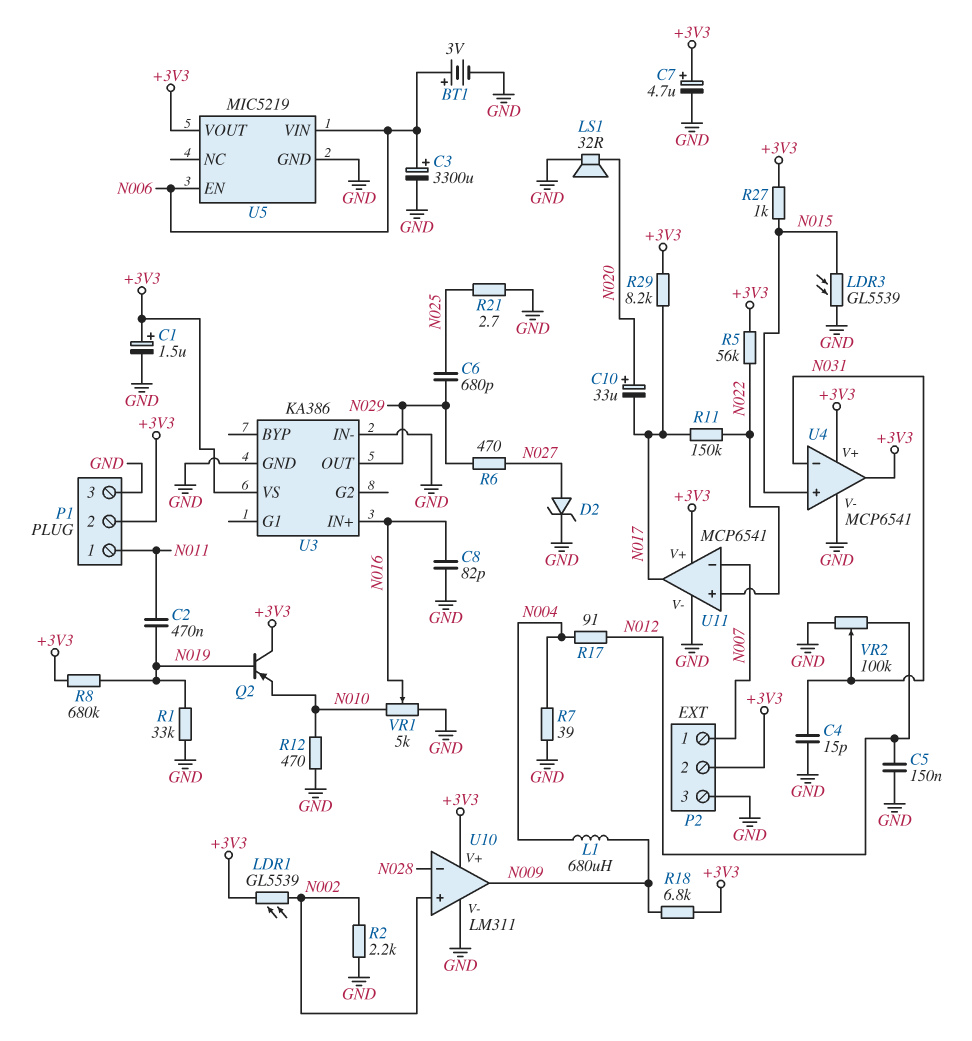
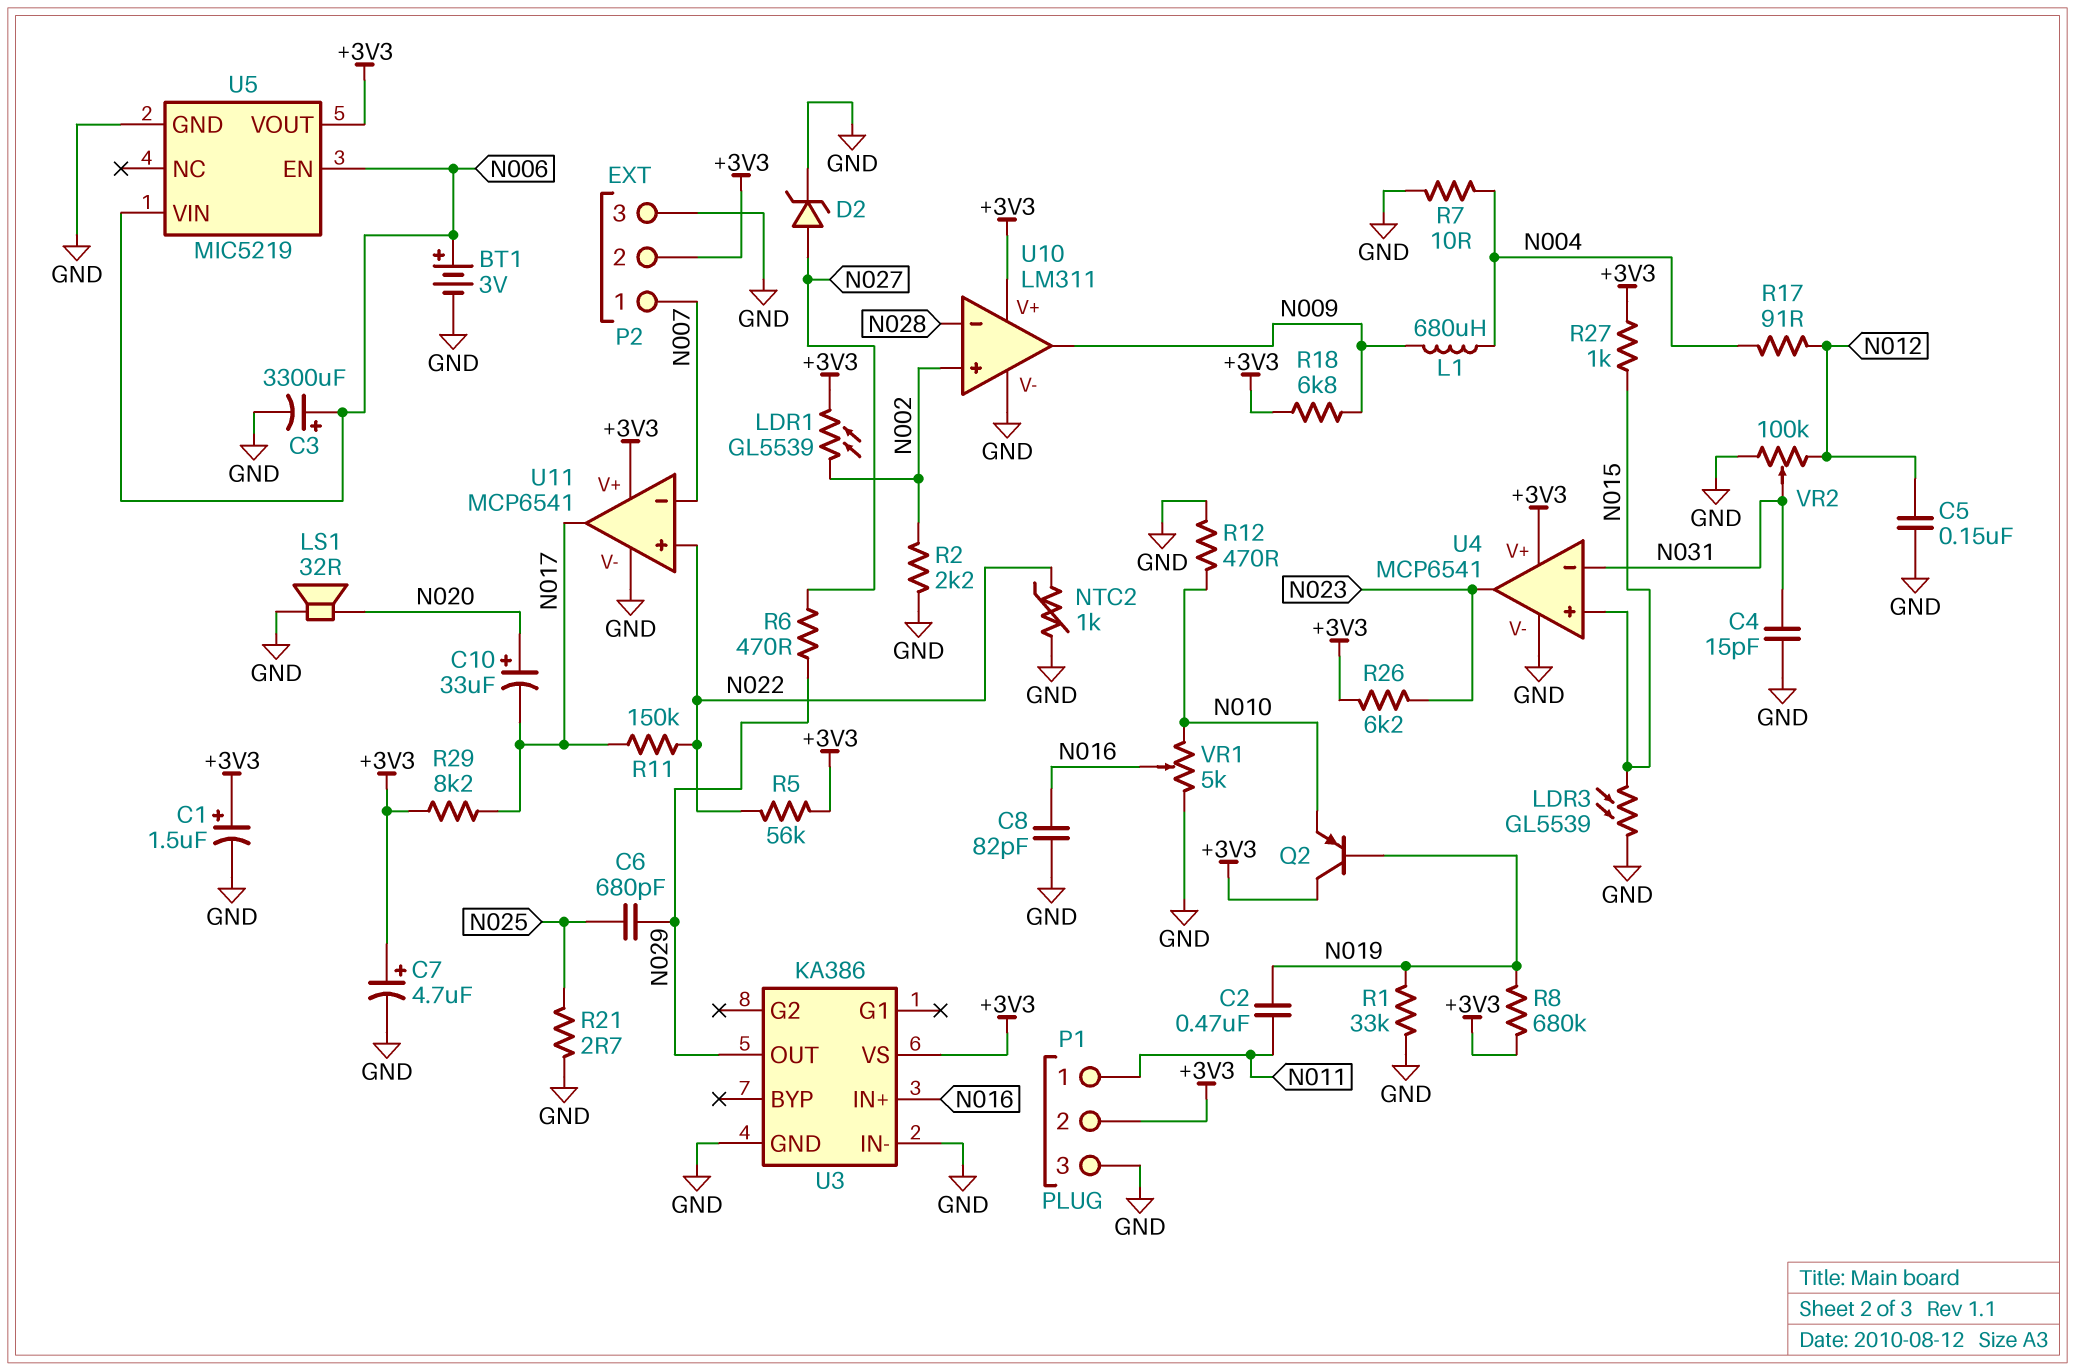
NTC2: none -> 1k (GND, N022)
R7: 39 (GND, N004) -> 10 (GND, N004)
R26: none -> 6.2k (+3V3, N023)
U4 pin out: +3V3 -> N023

